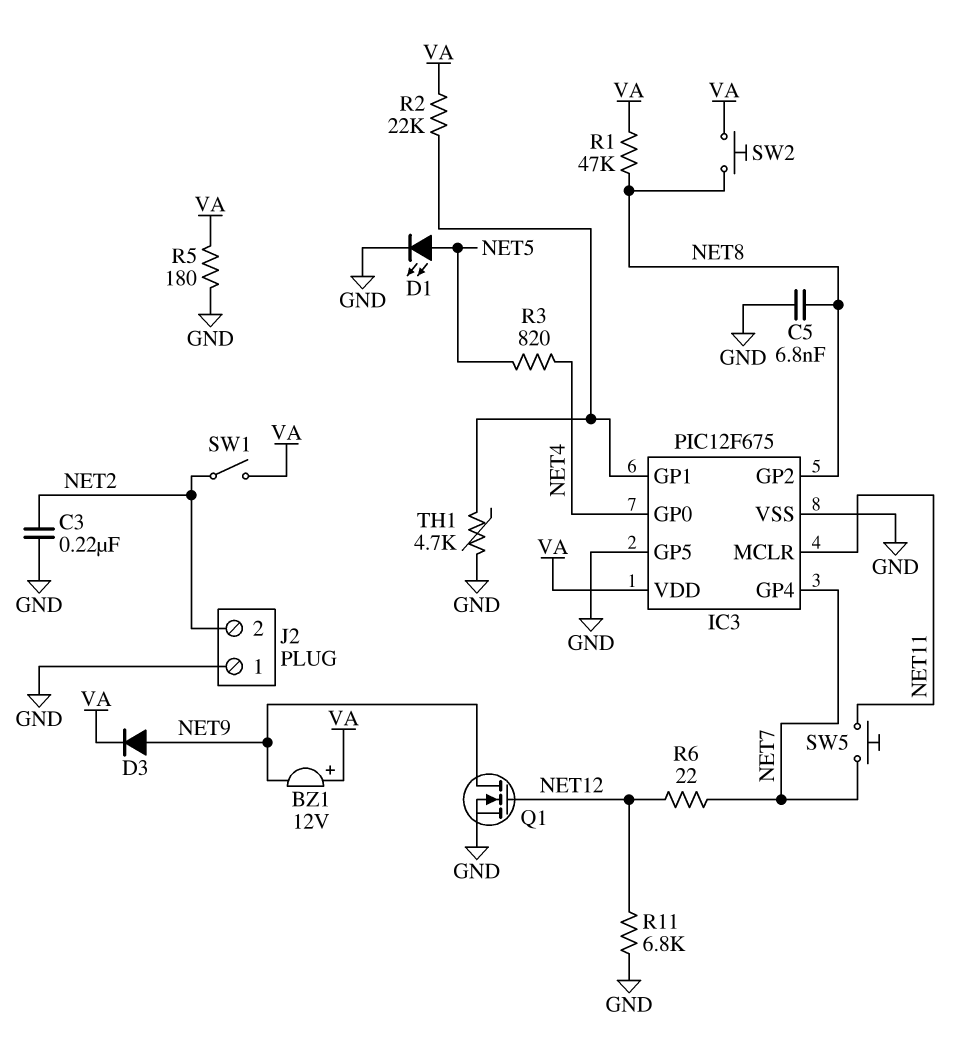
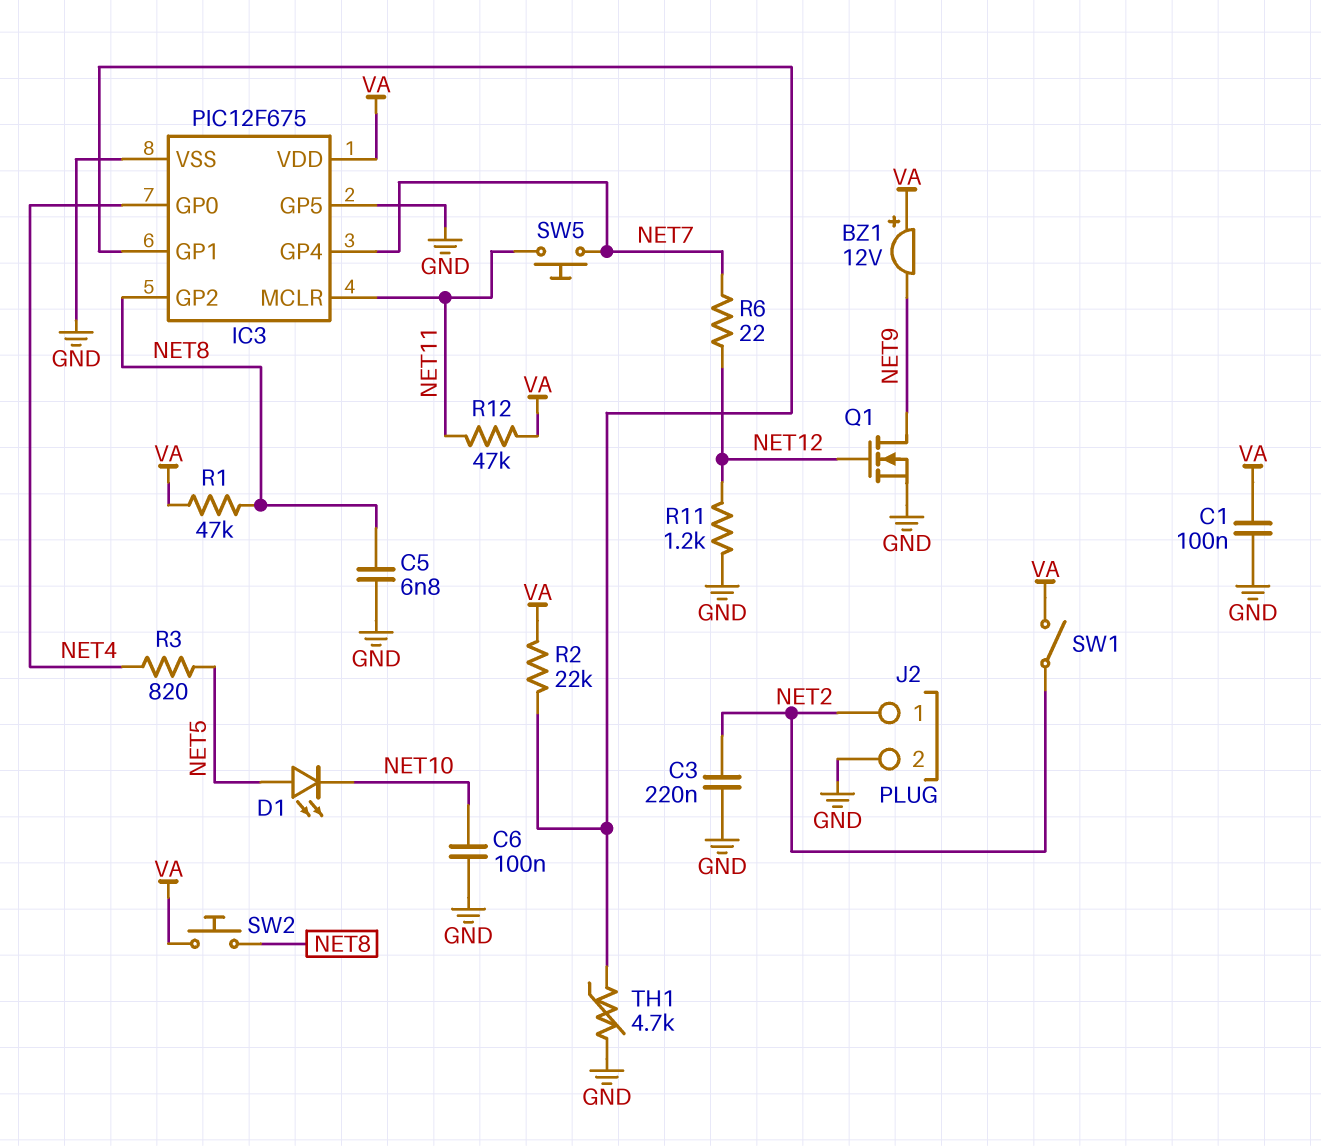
C1: none -> 100nF (GND, VA)
C6: none -> 100nF (GND, NET10)
D1: LED (A NET5, K GND) -> LED (A NET5, K NET10)
D3: diode (A NET9, K VA) -> none
J2 pin 1: GND -> NET2
J2 pin 2: NET2 -> GND
R5: 180 (GND, VA) -> none
R11: 6.8k (GND, NET12) -> 1.2k (GND, NET12)
R12: none -> 47k (NET11, VA)

